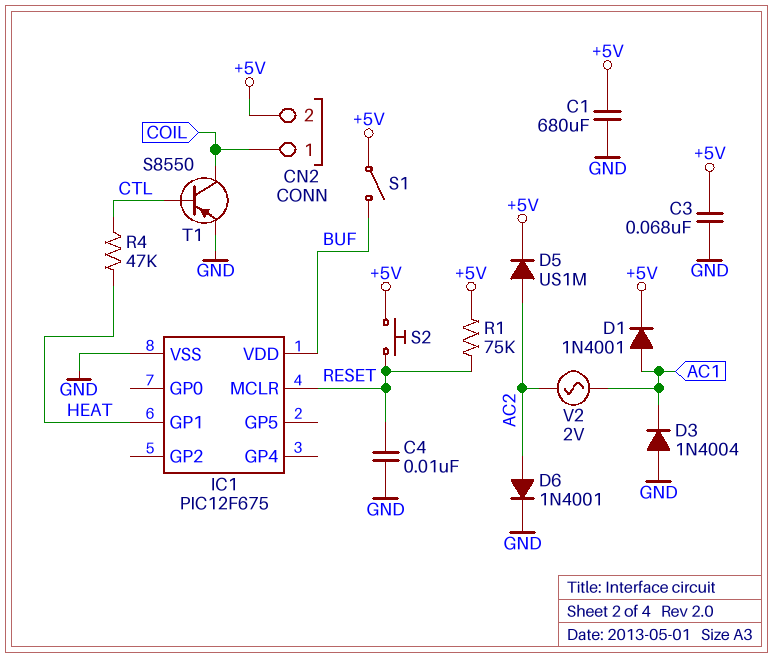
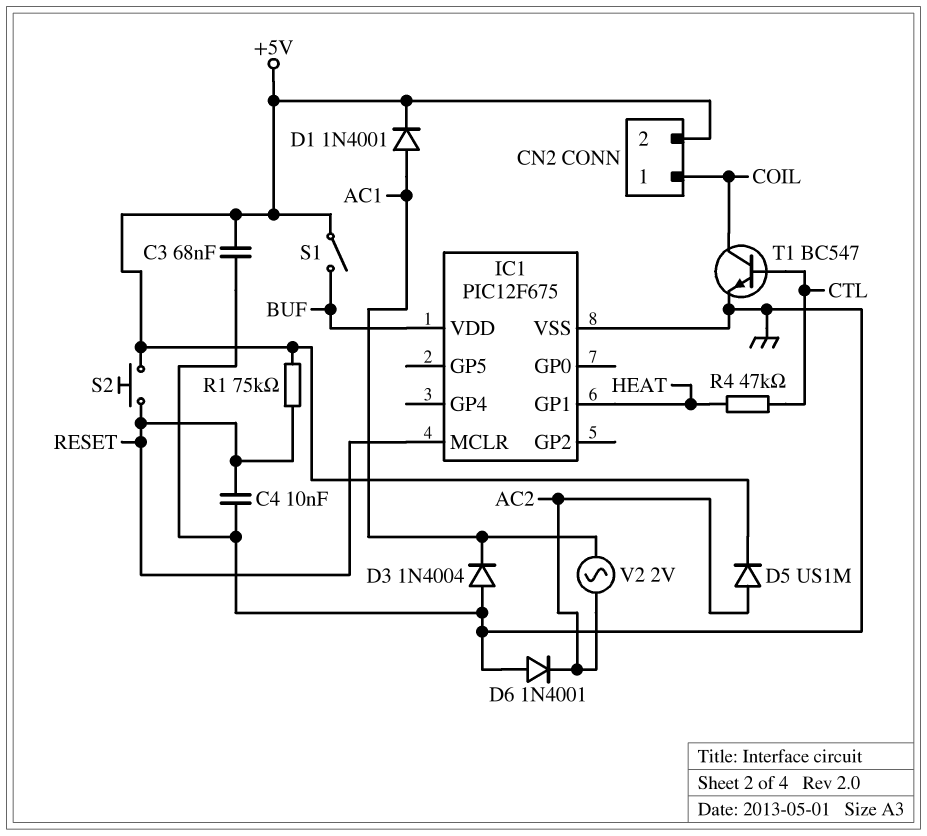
C1: 680uF (+5V, GND) -> none
D6: diode 1N4001 (A AC2, K GND) -> diode 1N4001 (A GND, K AC2)
T1: PNP S8550 (B CTL, C COIL, E GND) -> NPN BC547 (B CTL, C COIL, E GND)

